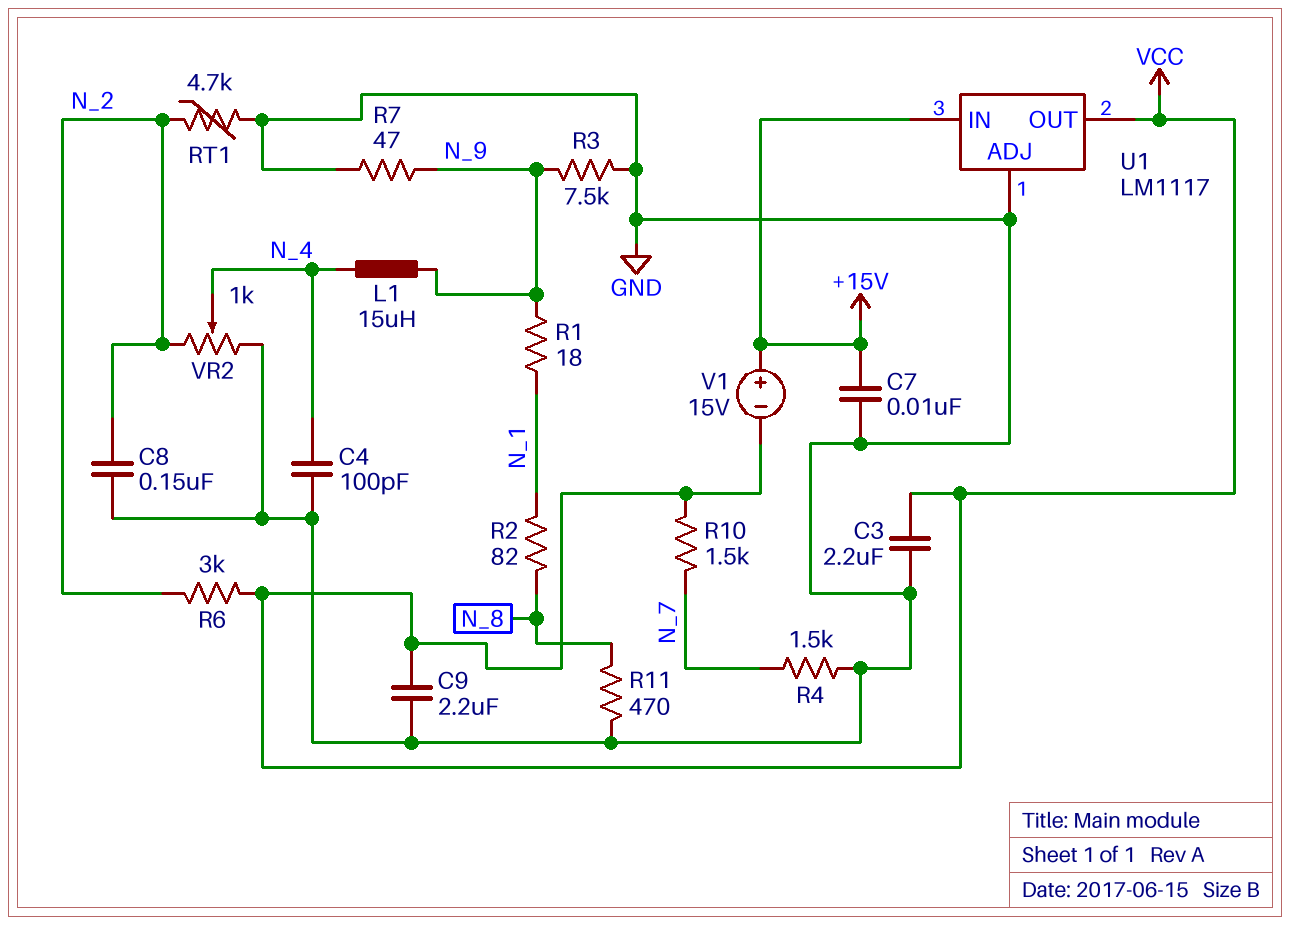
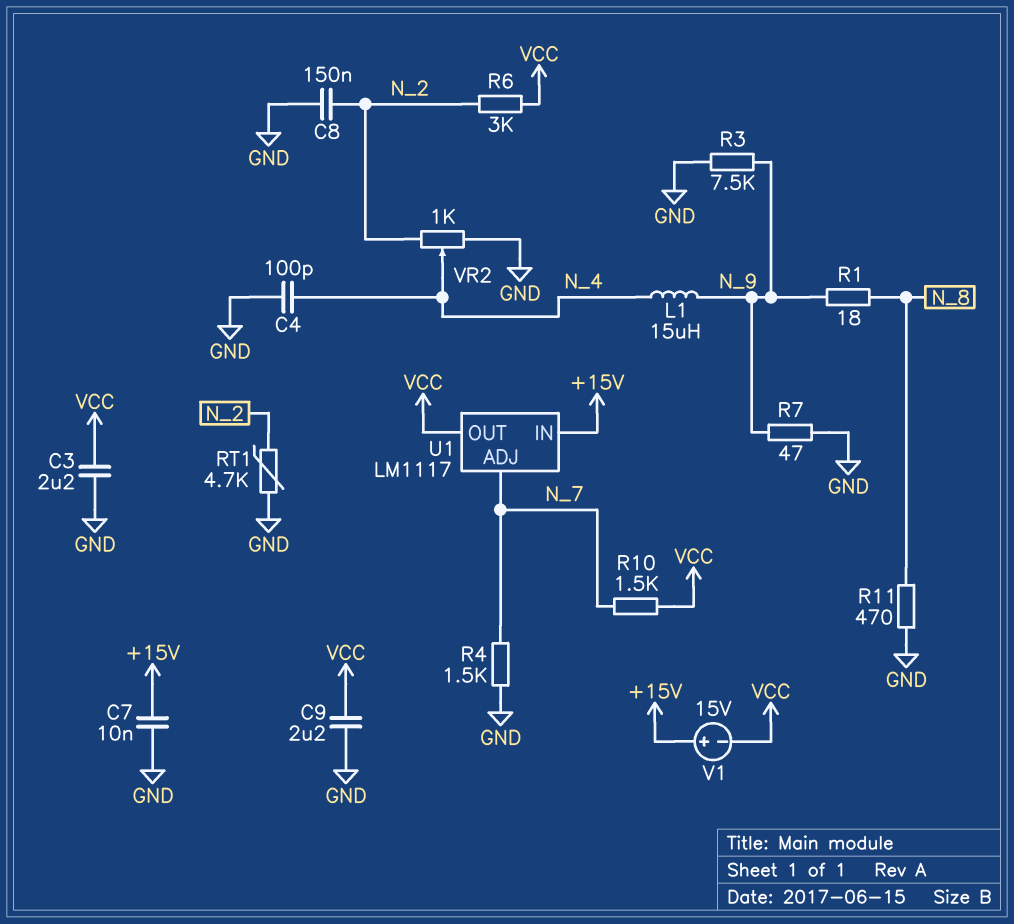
R1: 18 (N_1, N_9) -> 18 (N_8, N_9)
R2: 82 (N_1, N_8) -> none
U1 pin ADJ: GND -> N_7

